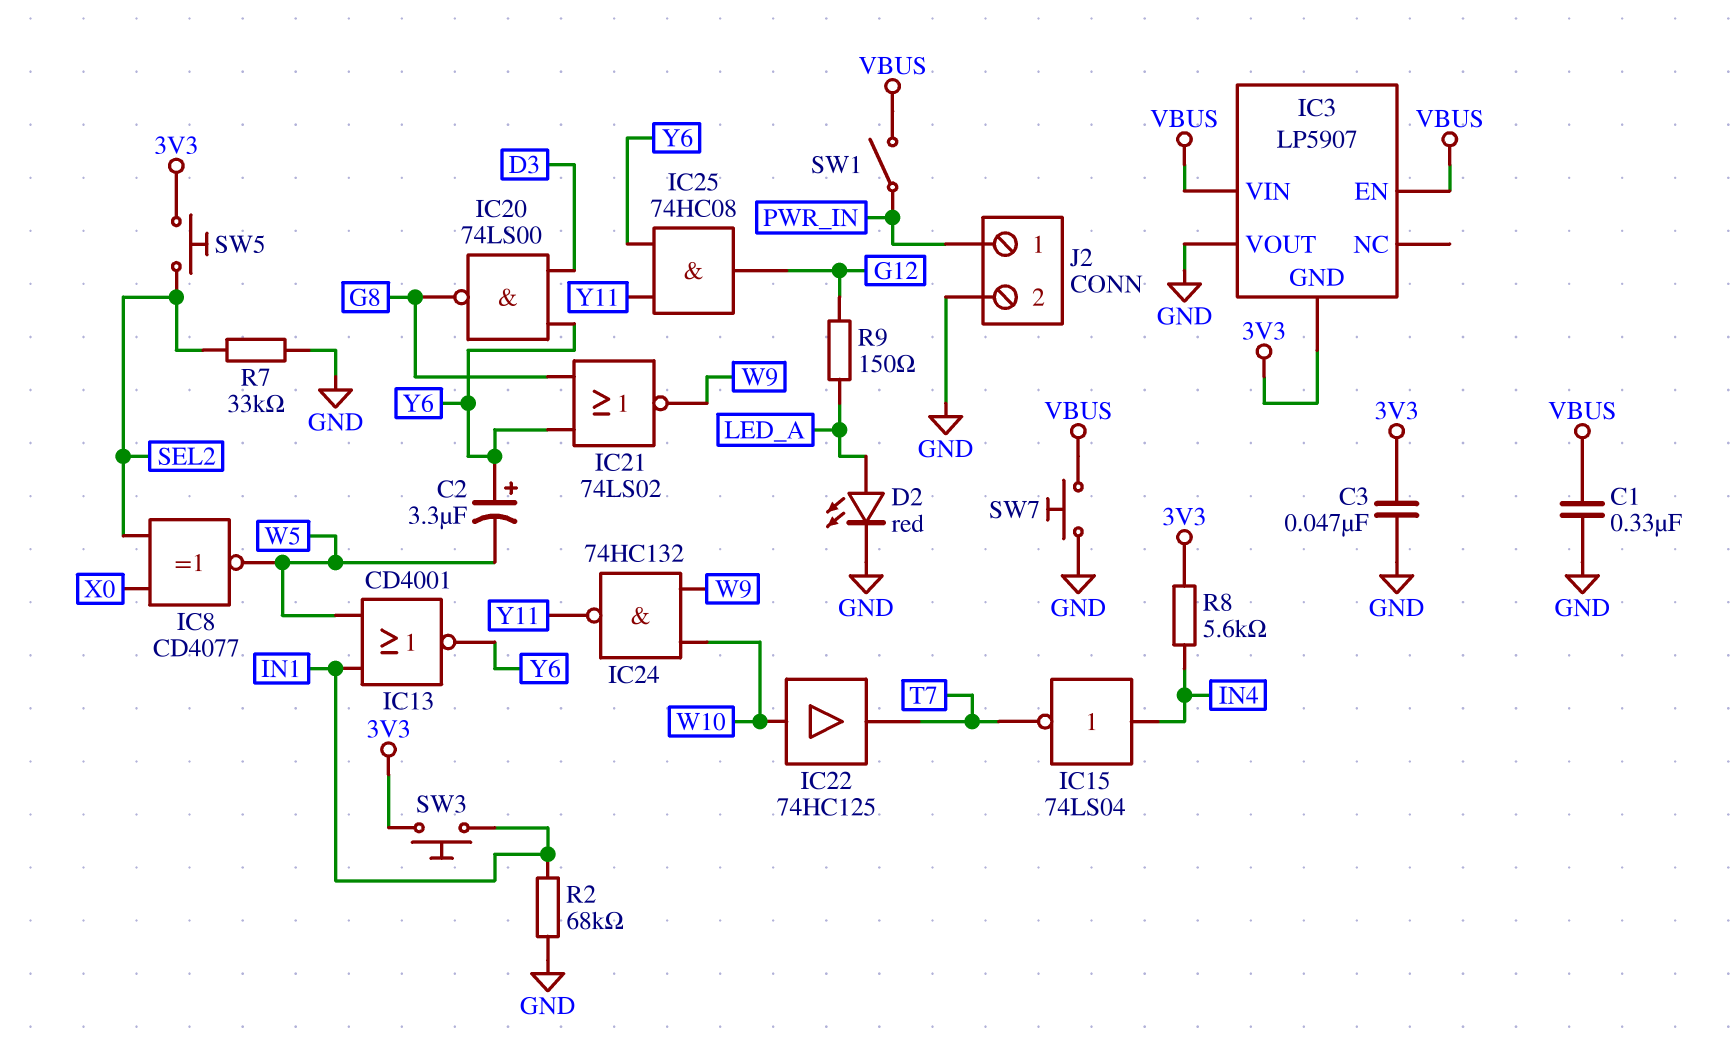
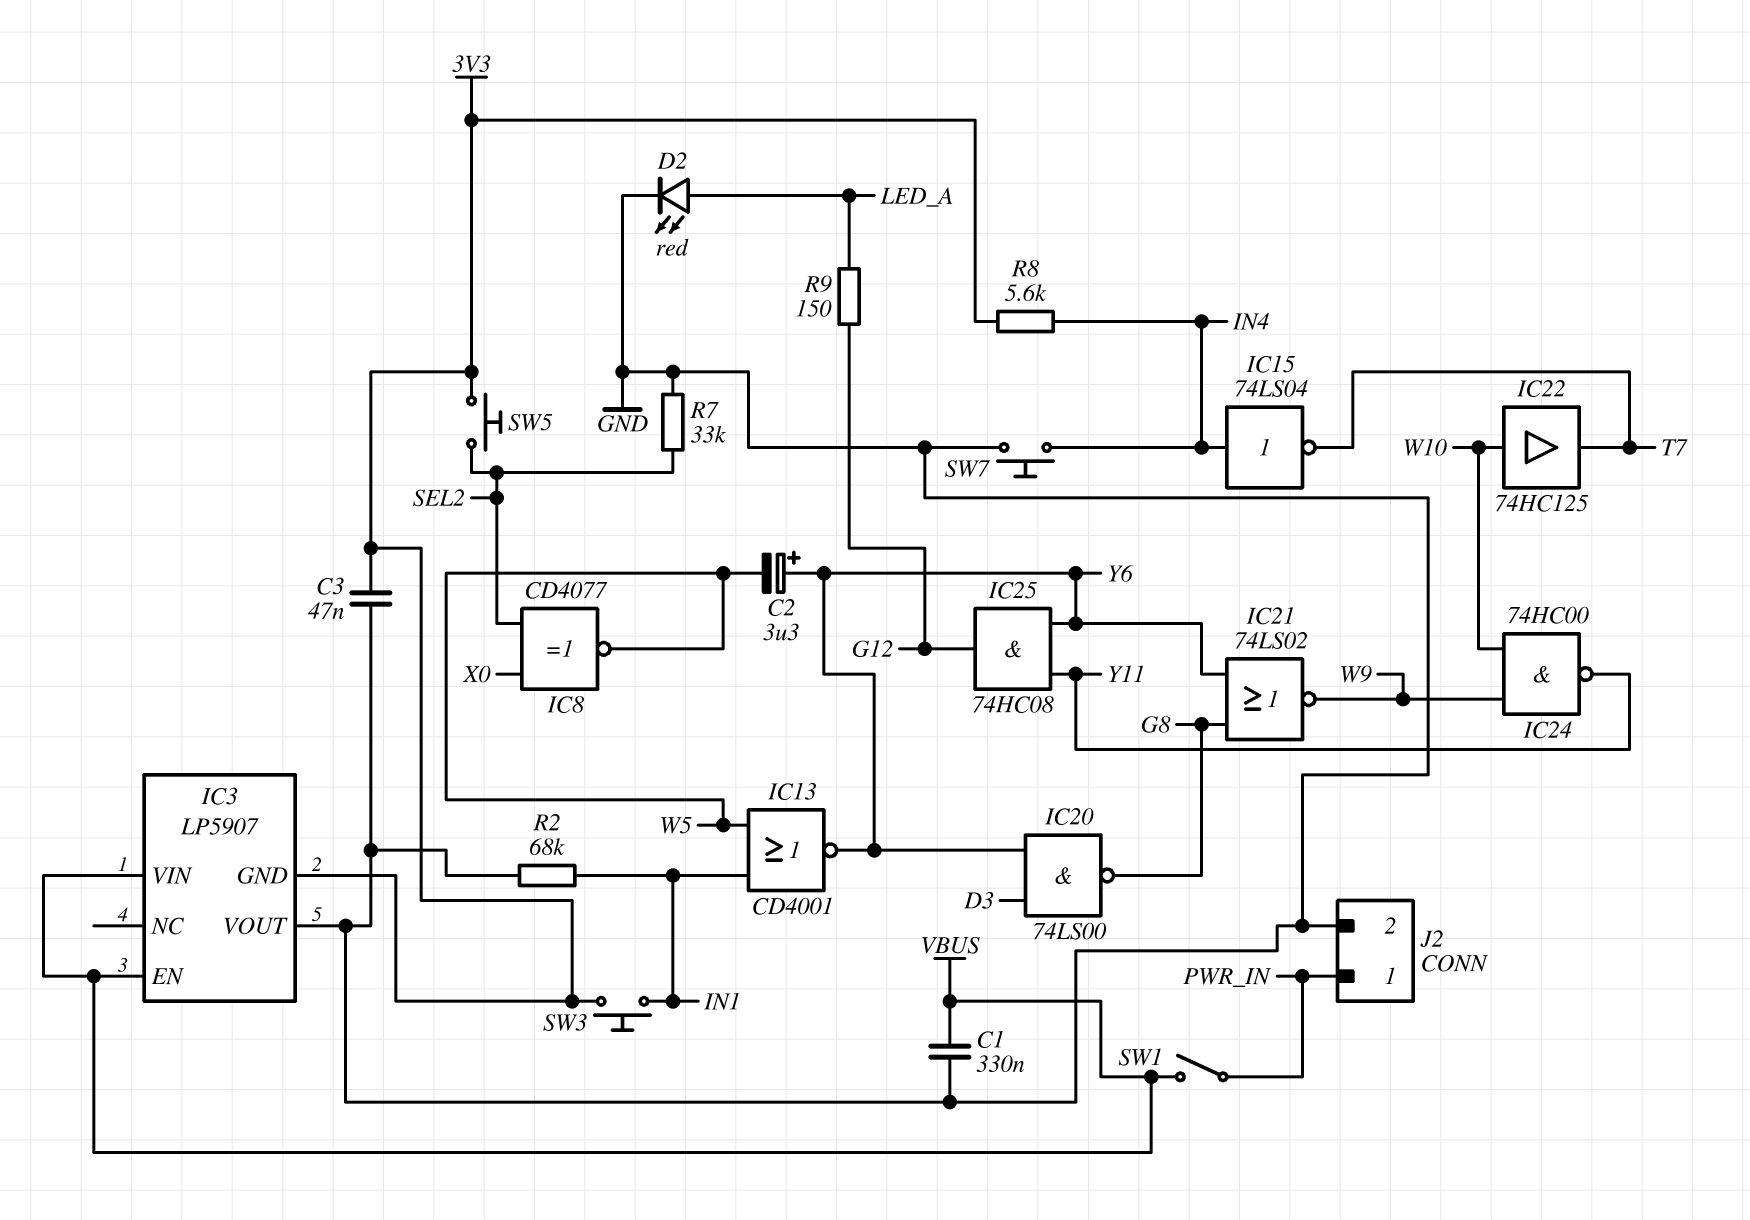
IC24: NAND 74HC132 (in W9, in W10, out Y11) -> NAND 74HC00 (in W9, in W10, out Y11)
SW7: button (GND, VBUS) -> button (GND, IN4)

